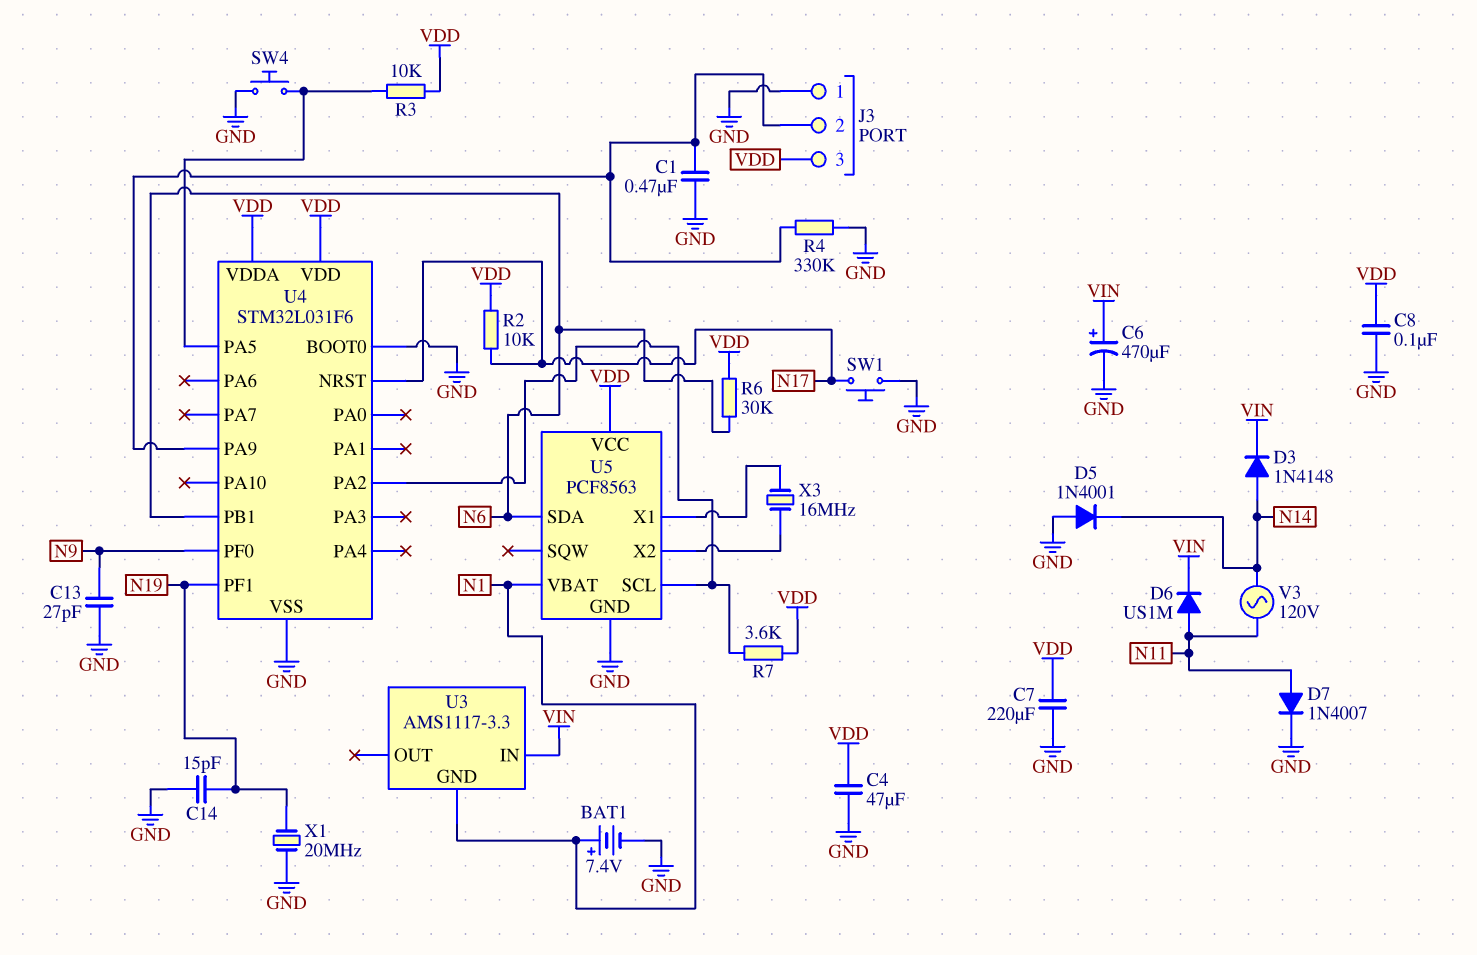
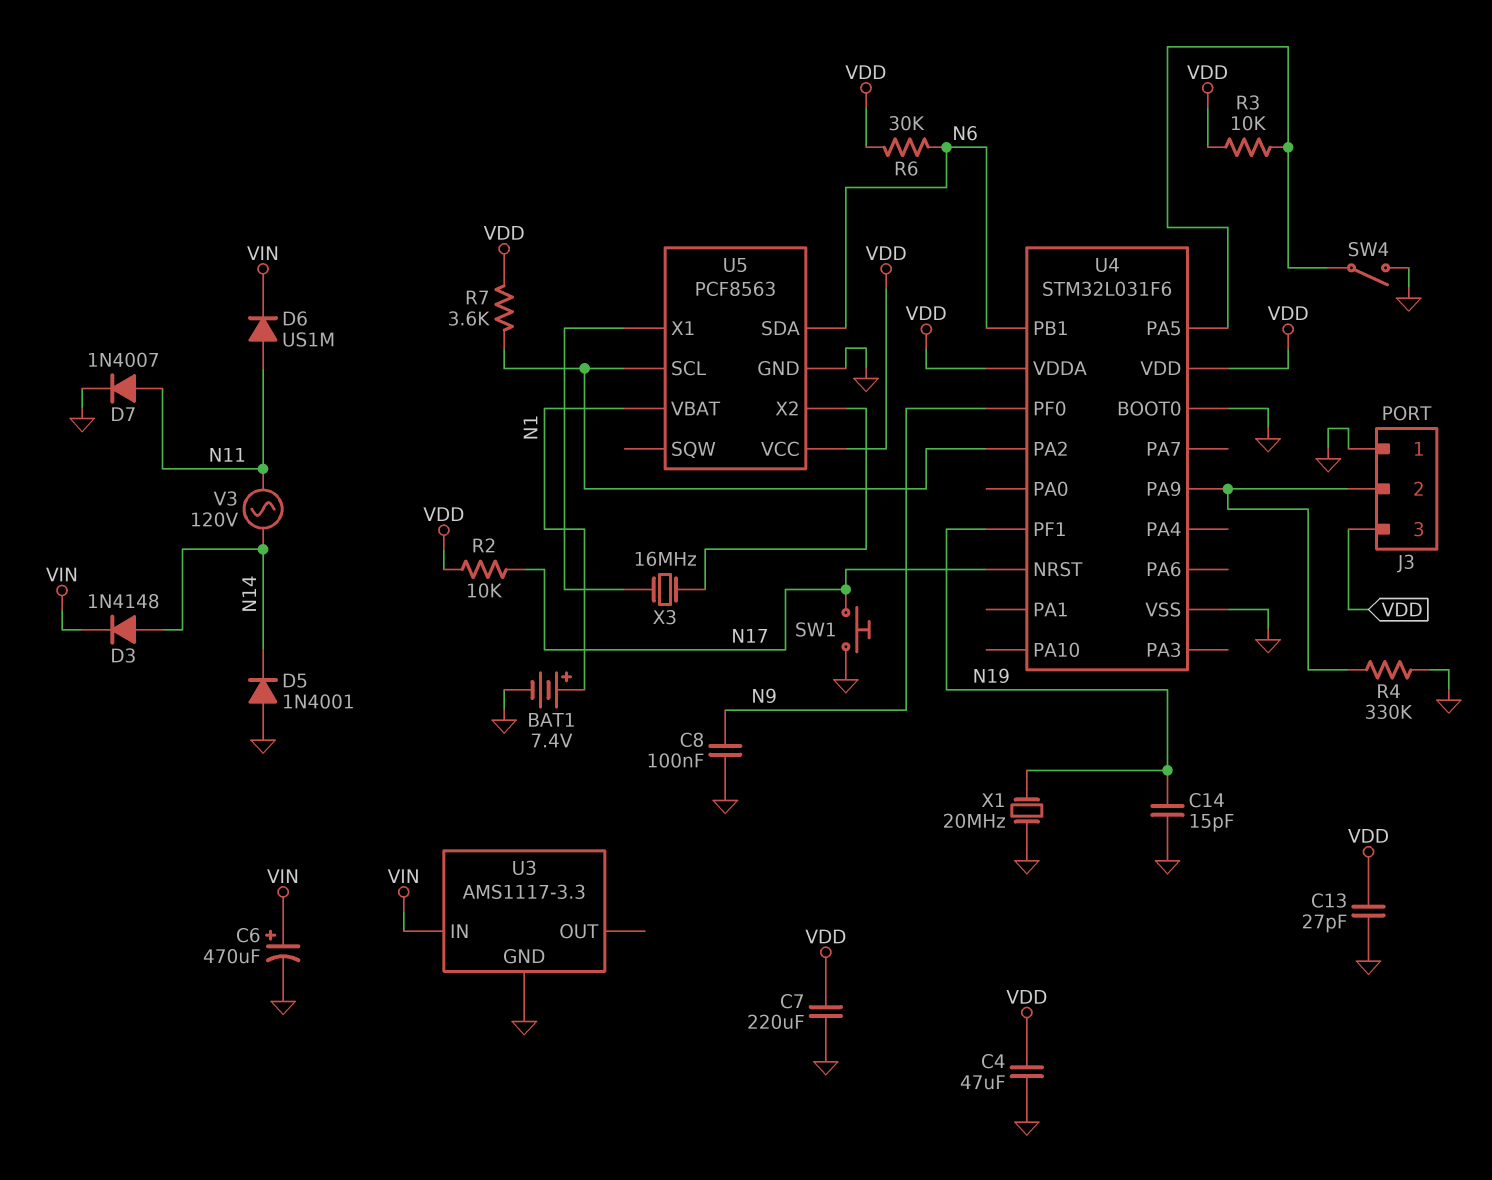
C1: 470nF (GND, J3/2) -> none
C8: 100nF (GND, VDD) -> 100nF (GND, N9)
C13: 27pF (GND, N9) -> 27pF (GND, VDD)
SW4: button (GND, U4/PA5) -> switch (GND, U4/PA5)
U3 pin GND: N1 -> GND

